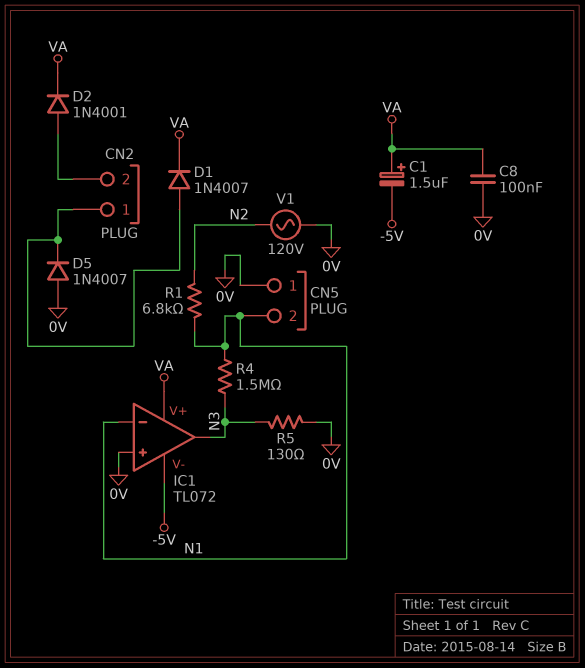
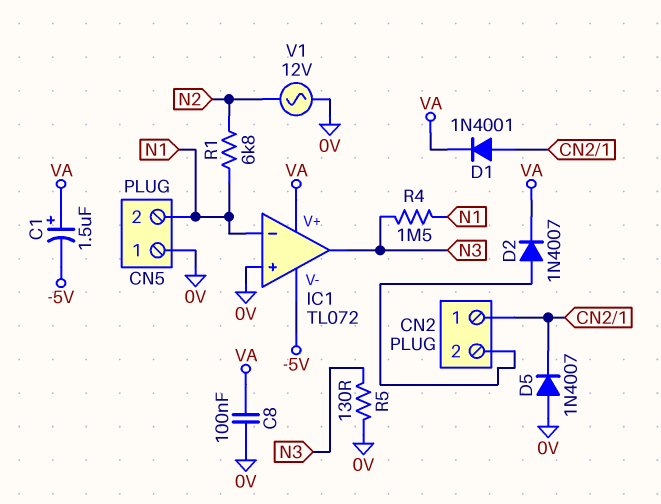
D1: diode 1N4007 (A CN2/1, K VA) -> diode 1N4001 (A CN2/1, K VA)
D2: diode 1N4001 (A CN2/2, K VA) -> diode 1N4007 (A CN2/2, K VA)
V1: AC 120V (0V, N2) -> AC 12V (0V, N2)

